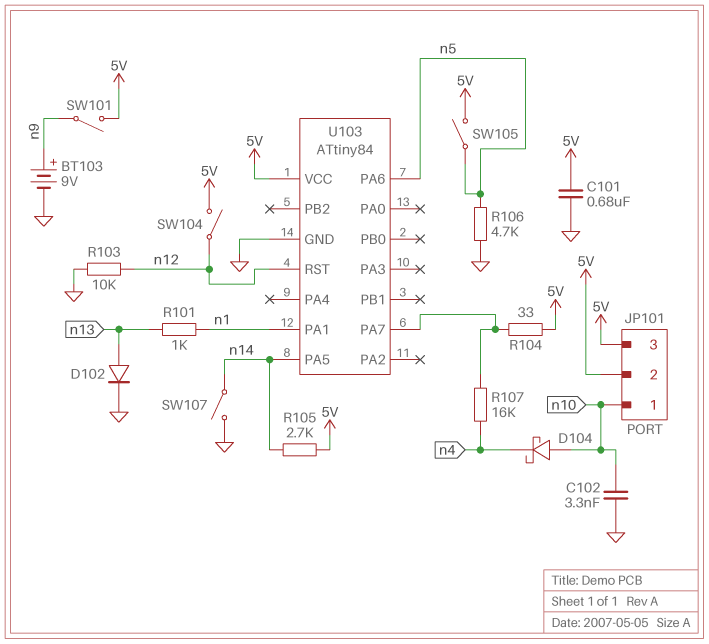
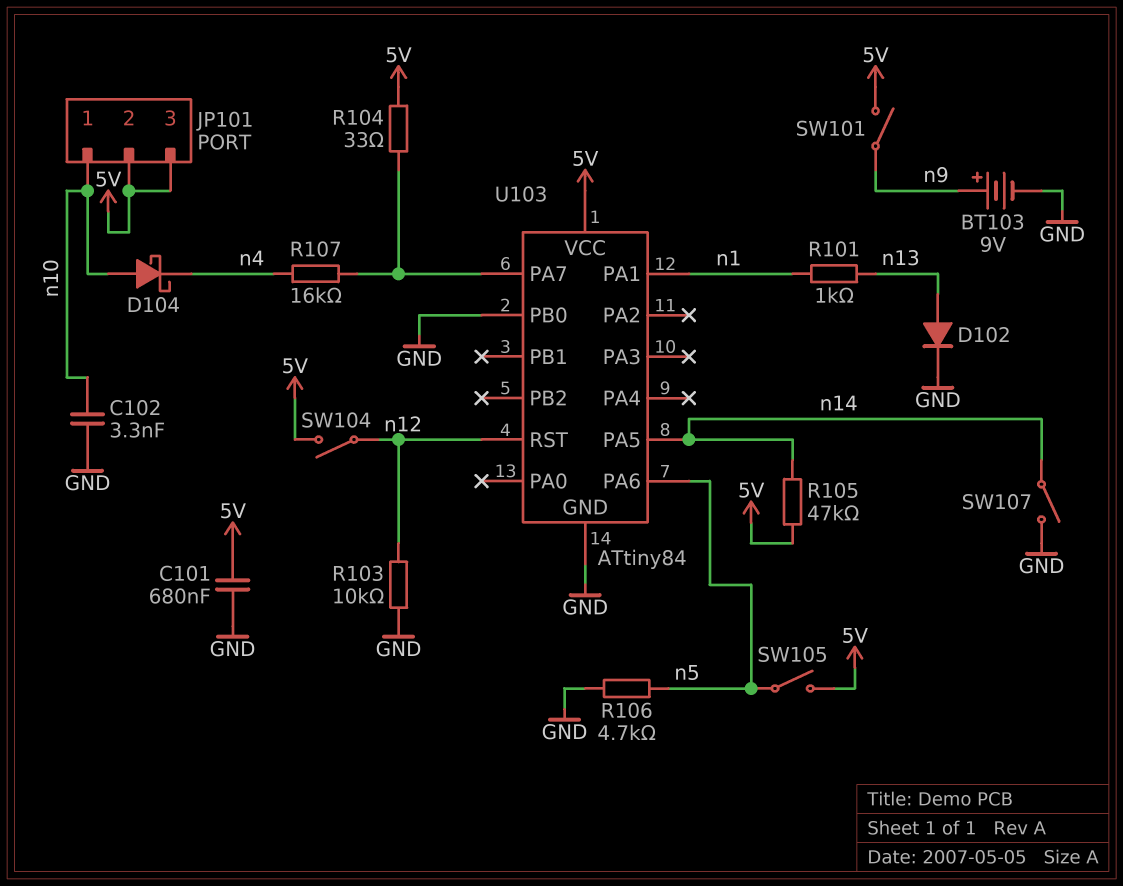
R105: 2.7k (5V, n14) -> 47k (5V, n14)
U103 pin PB0: none -> GND

